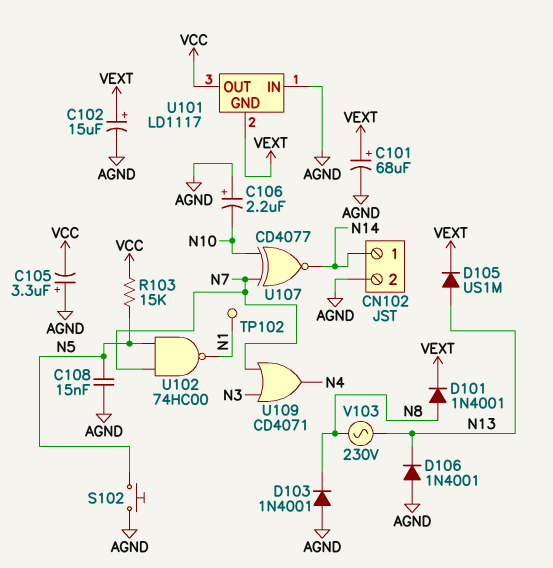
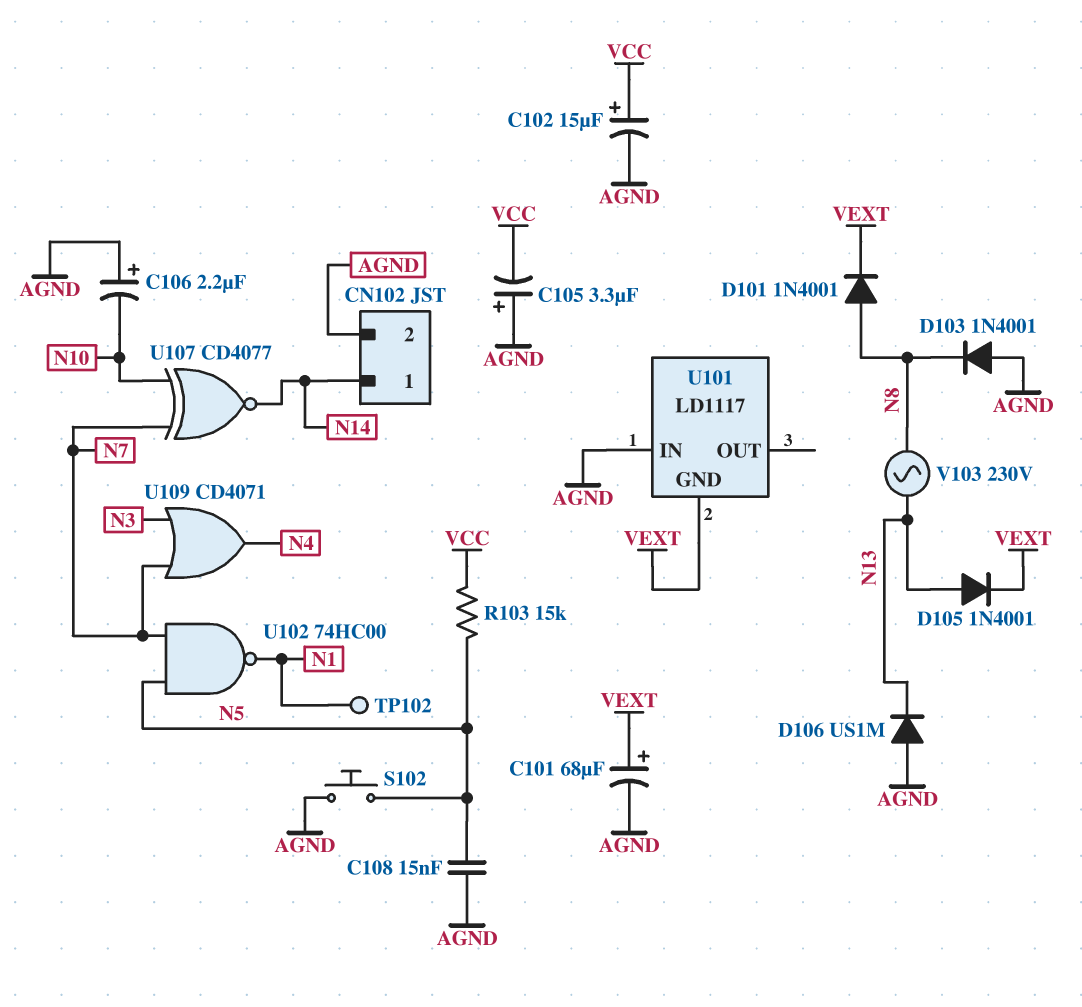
C102: 15uF (plus VEXT, minus AGND) -> 15uF (plus VCC, minus AGND)
D105: diode US1M (A N13, K VEXT) -> diode 1N4001 (A N13, K VEXT)
D106: diode 1N4001 (A AGND, K N13) -> diode US1M (A AGND, K N13)
U101 pin OUT: VCC -> none

